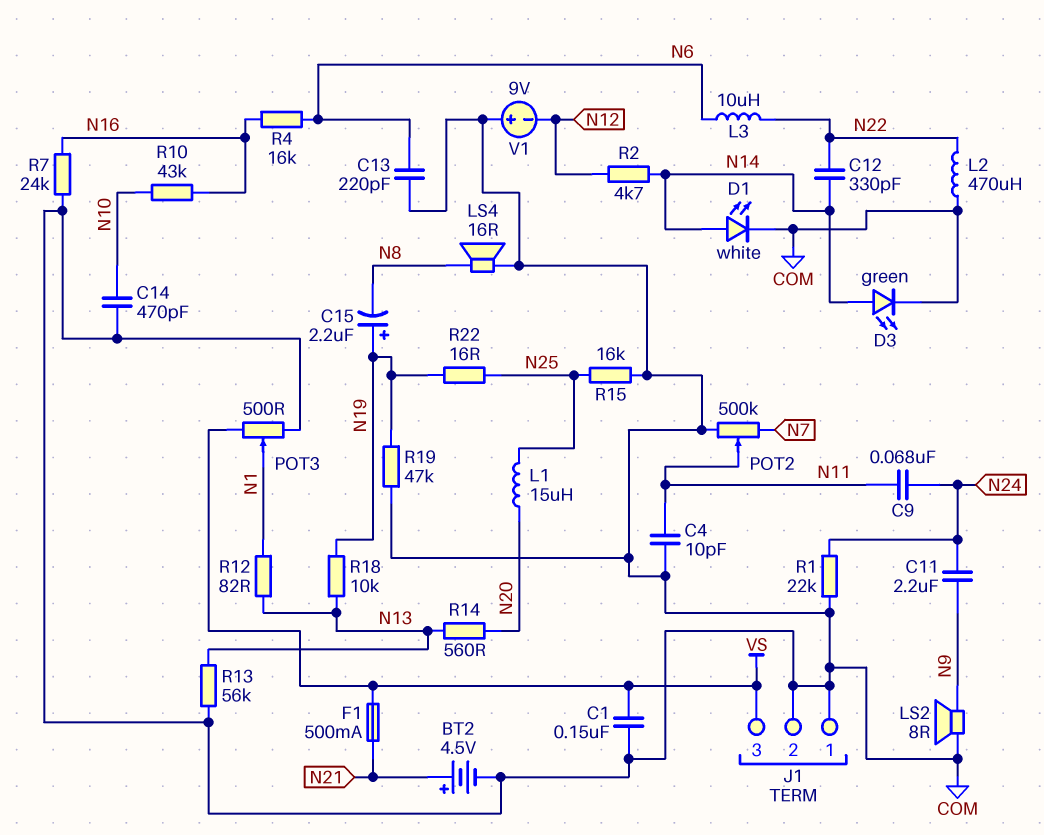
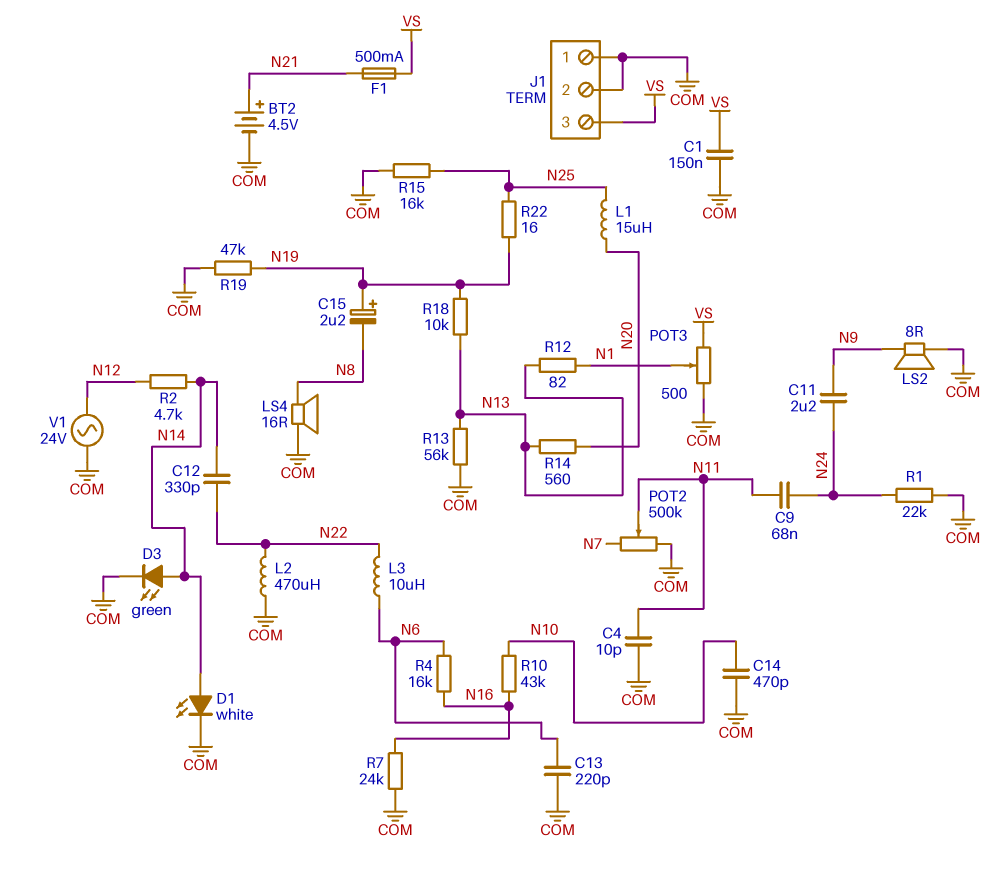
V1: 9V (plus COM, minus N12) -> AC 24V (COM, N12)

